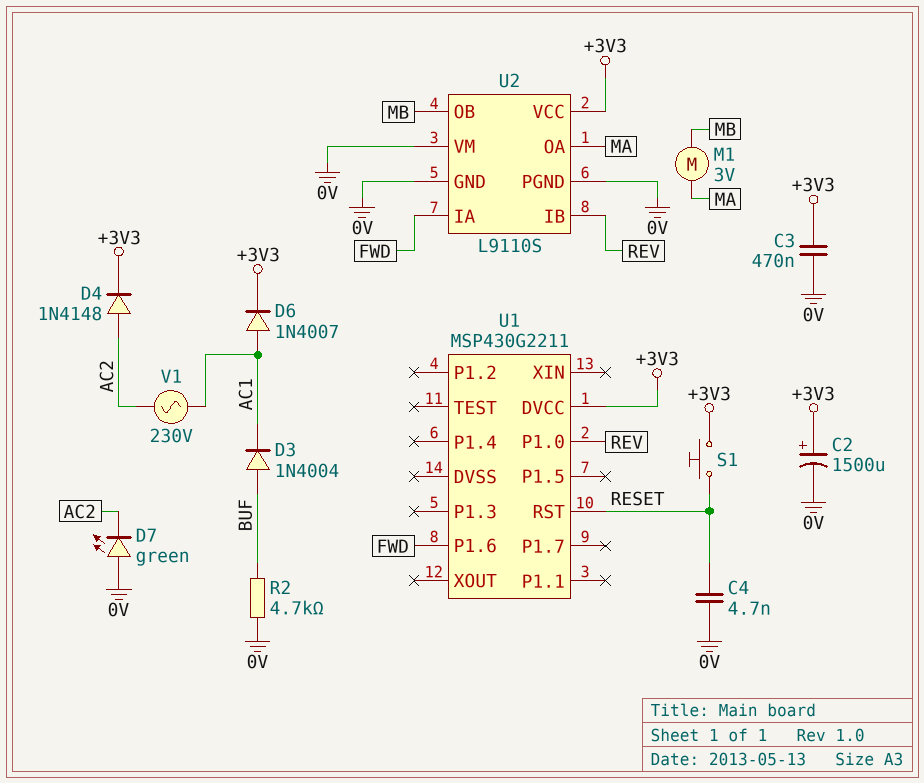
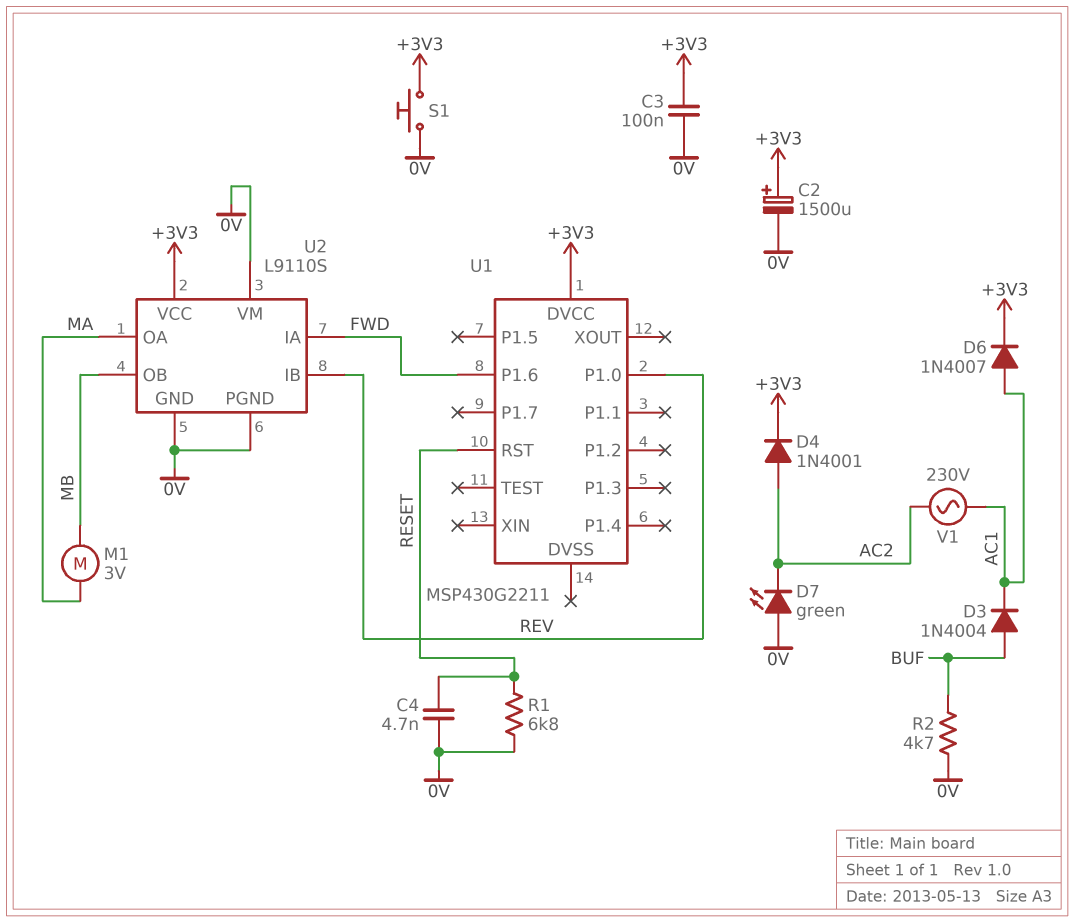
C3: 470nF (+3V3, 0V) -> 100nF (+3V3, 0V)
D4: diode 1N4148 (A AC2, K +3V3) -> diode 1N4001 (A AC2, K +3V3)
R1: none -> 6.8k (0V, RESET)
S1: button (+3V3, RESET) -> button (+3V3, 0V)

